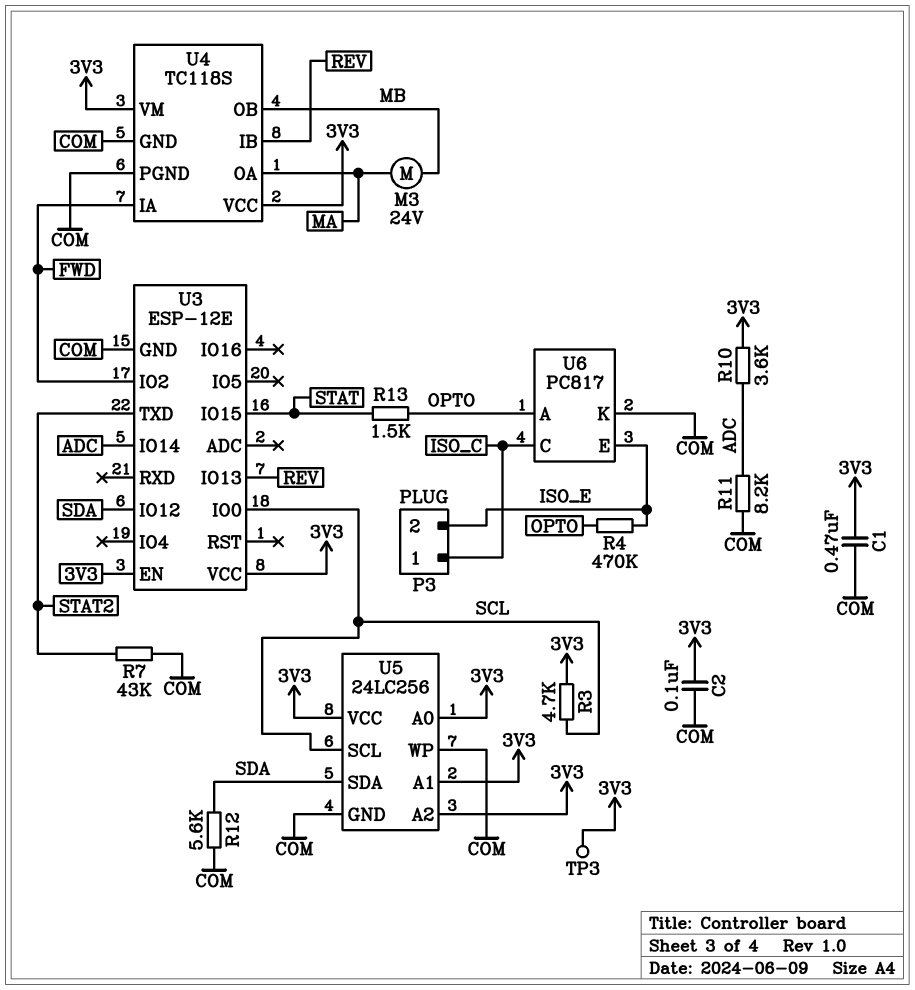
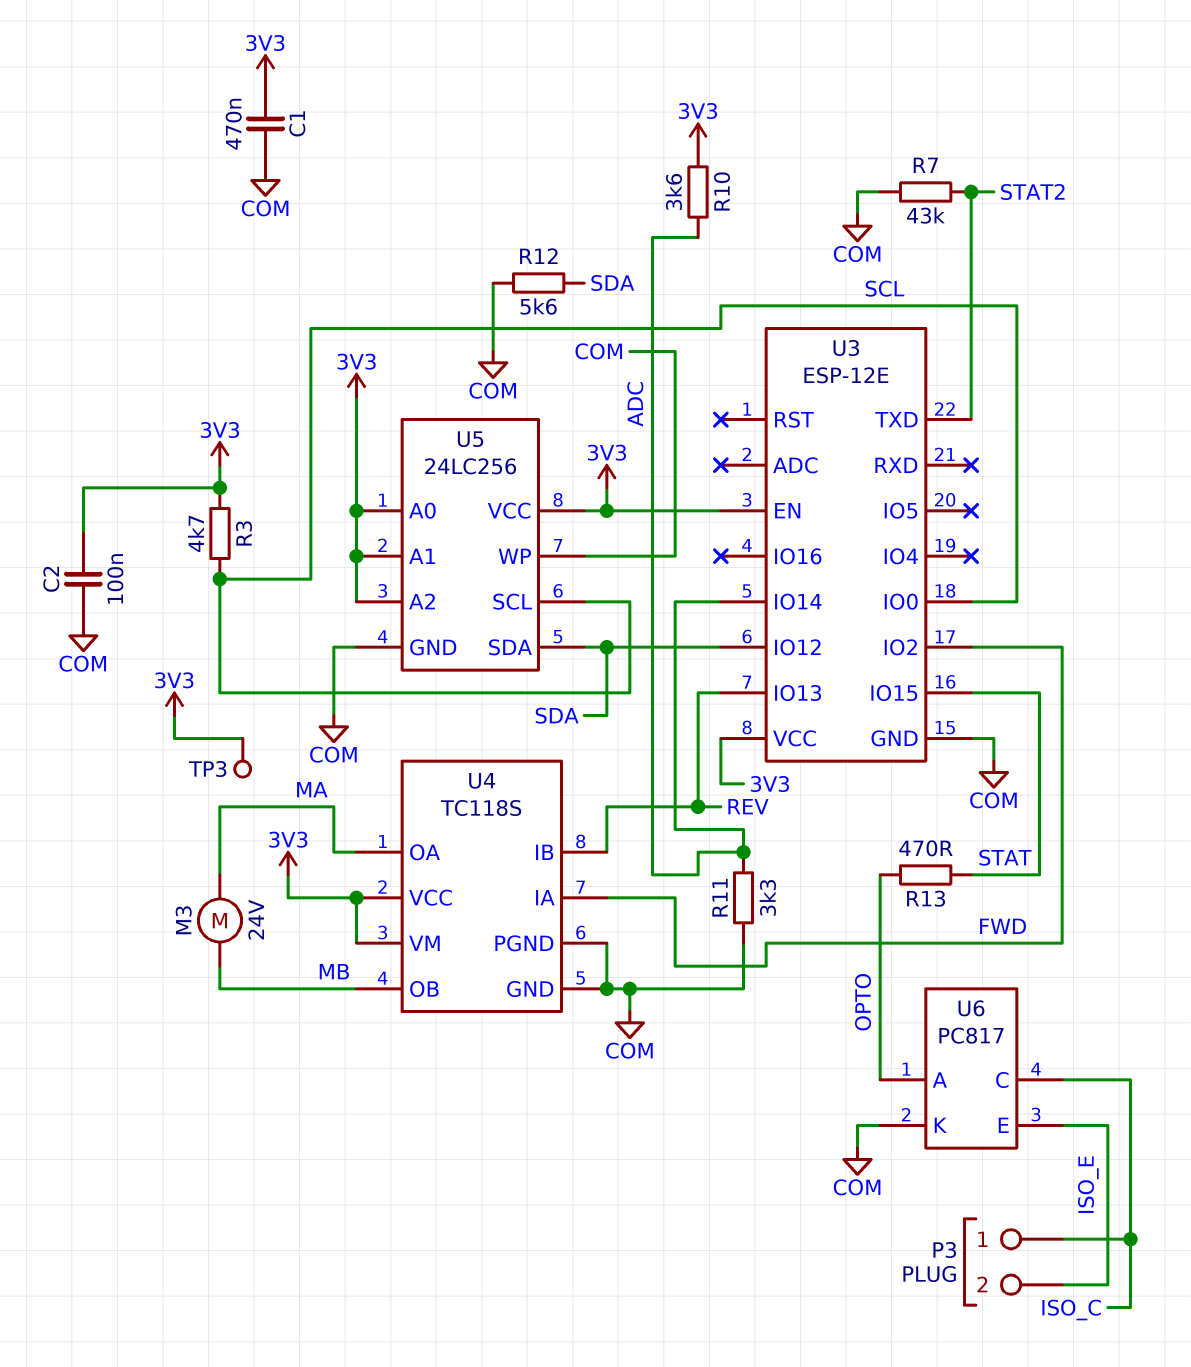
R4: 470k (ISO_E, OPTO) -> none
R11: 8.2k (ADC, COM) -> 3.3k (ADC, COM)
R13: 1.5k (OPTO, STAT) -> 470 (OPTO, STAT)

